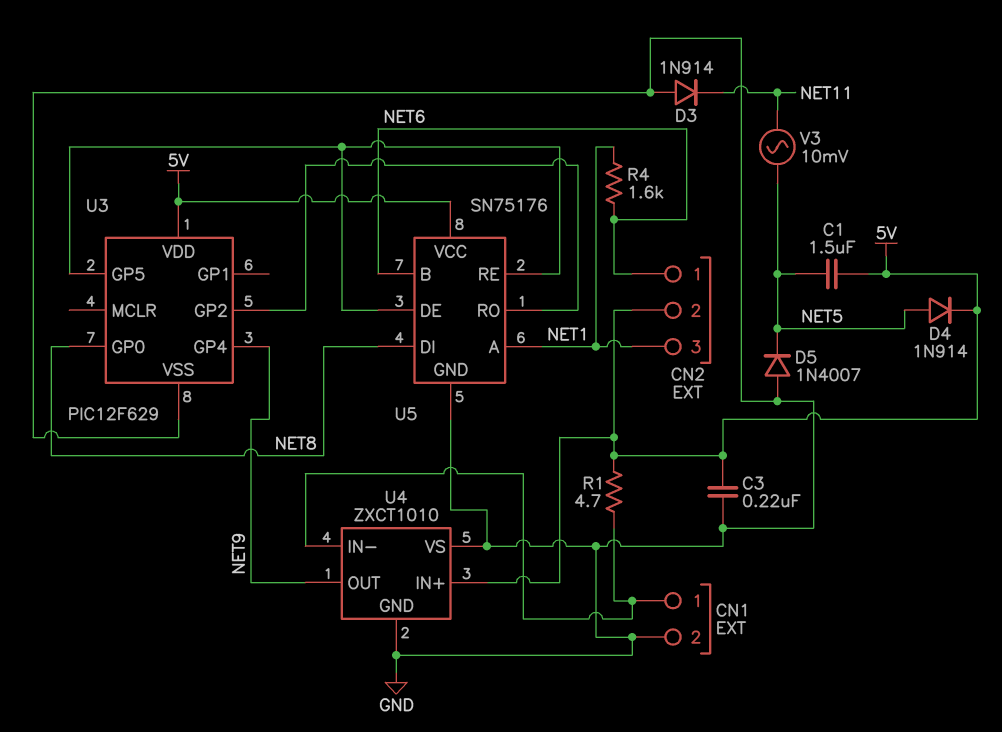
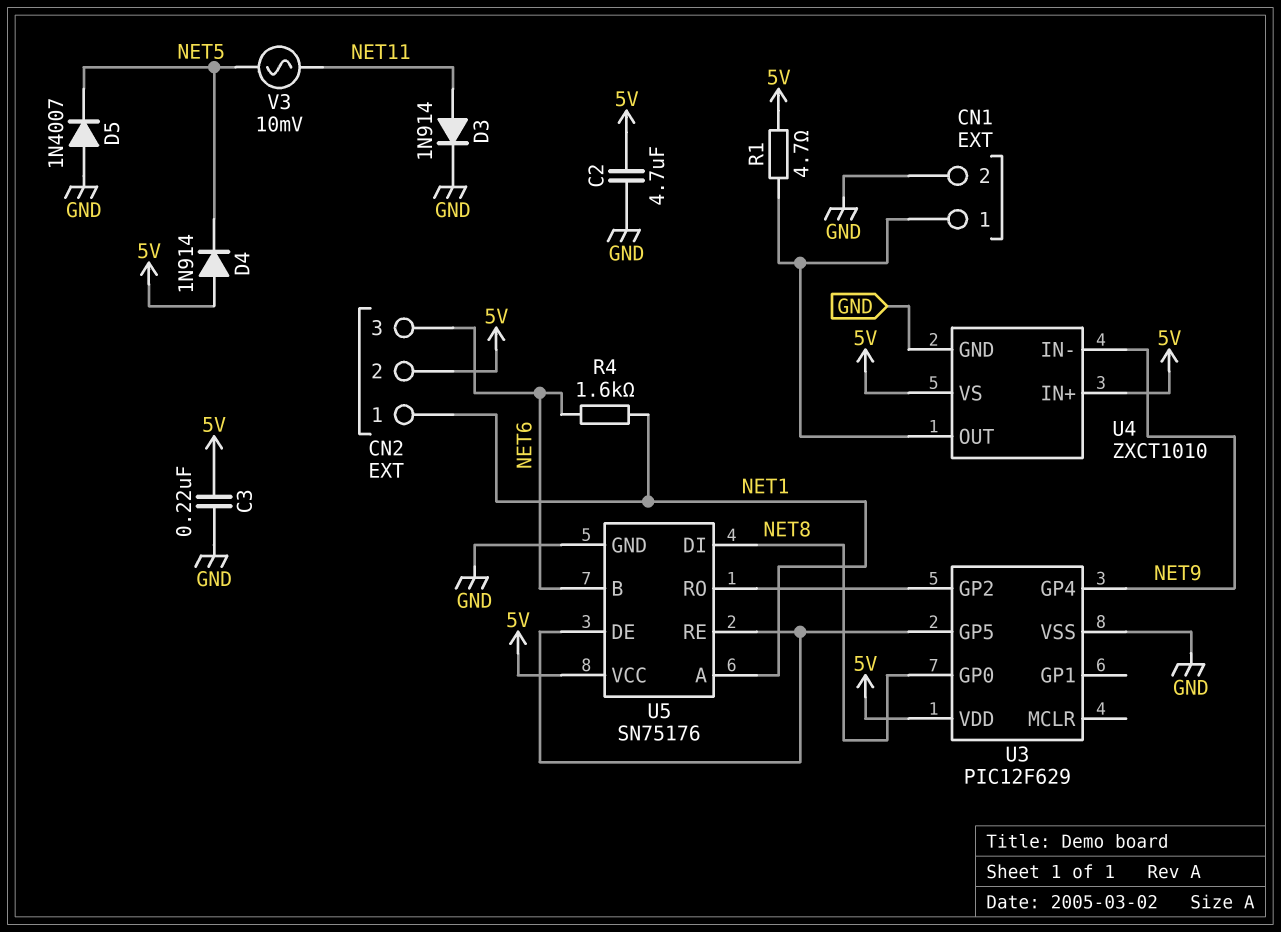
C1: 1.5uF (5V, NET5) -> none
C2: none -> 4.7uF (5V, GND)
CN2 pin 1: NET6 -> NET1
CN2 pin 3: NET1 -> NET6
D3: diode 1N914 (A GND, K NET11) -> diode 1N914 (A NET11, K GND)
D4: diode 1N914 (A NET5, K 5V) -> diode 1N914 (A 5V, K NET5)
U4 pin IN-: CN1/1 -> NET9
U4 pin OUT: NET9 -> CN1/1
U4 pin VS: GND -> 5V

